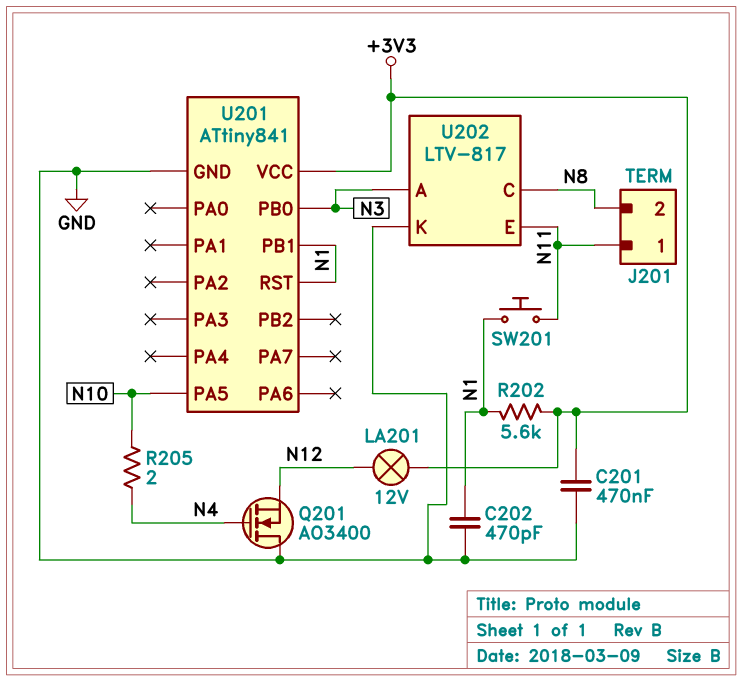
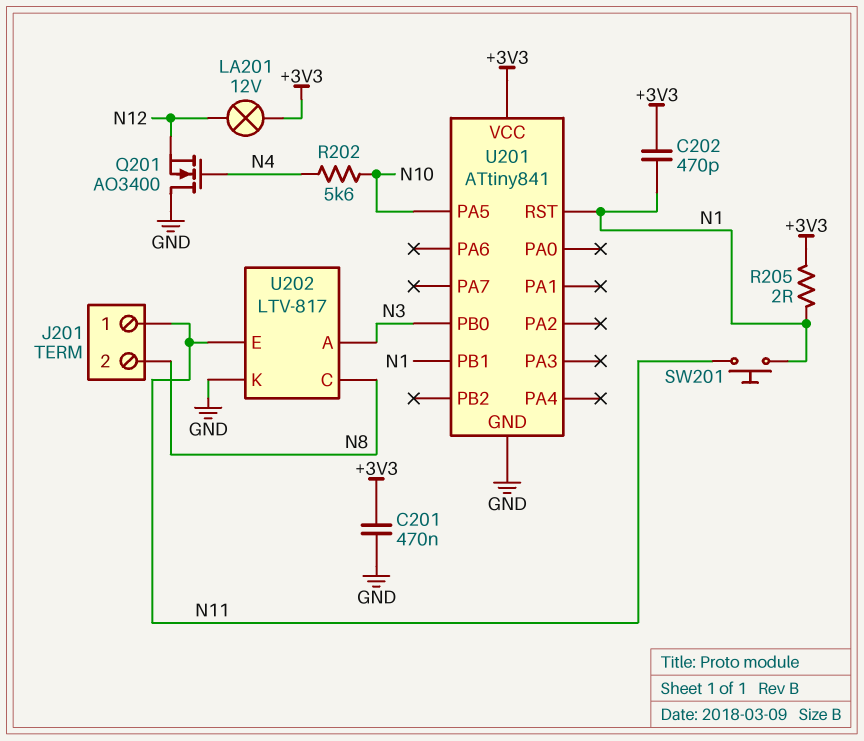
C202: 470pF (GND, N1) -> 470pF (+3V3, N1)
R202: 5.6k (+3V3, N1) -> 5.6k (N4, N10)
R205: 2 (N4, N10) -> 2 (+3V3, N1)

